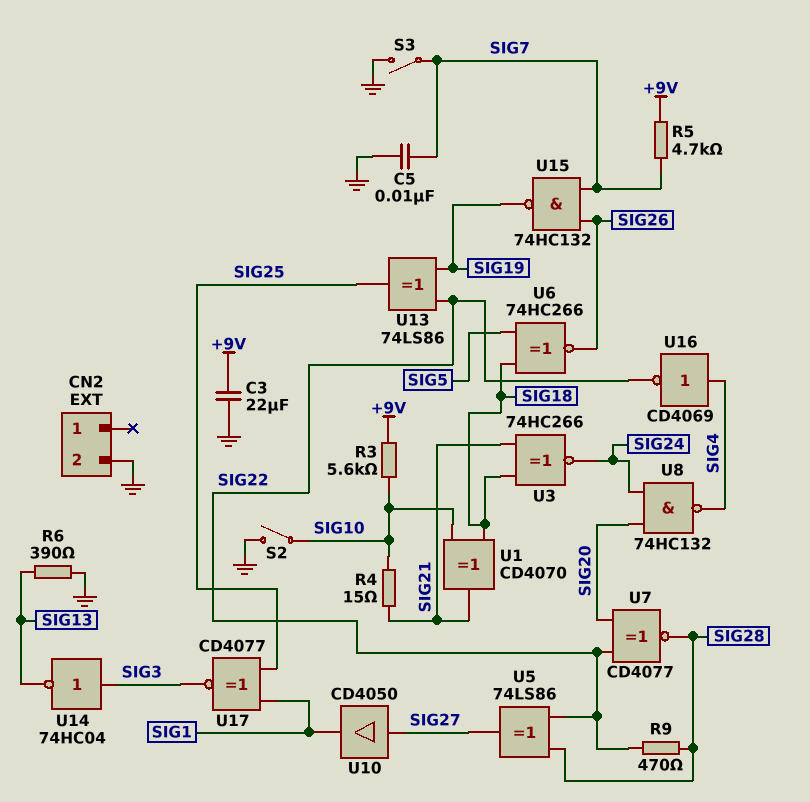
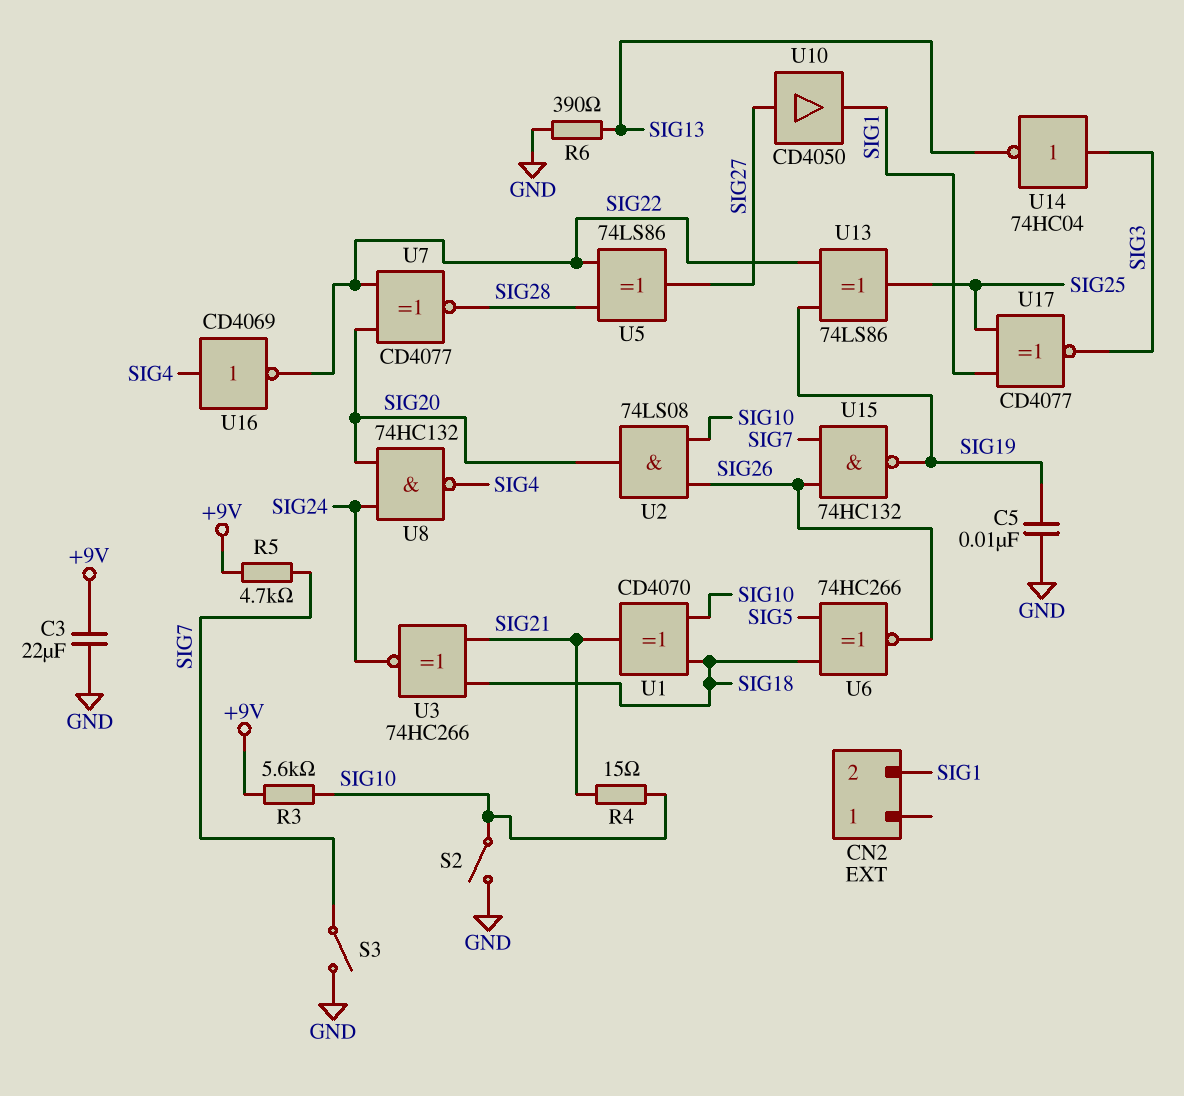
C5: 10nF (GND, SIG7) -> 10nF (GND, SIG19)
CN2 pin 2: GND -> SIG1
R9: 470 (SIG22, SIG28) -> none
U2: none -> AND 74LS08 (in SIG10, in SIG26, out SIG20)

